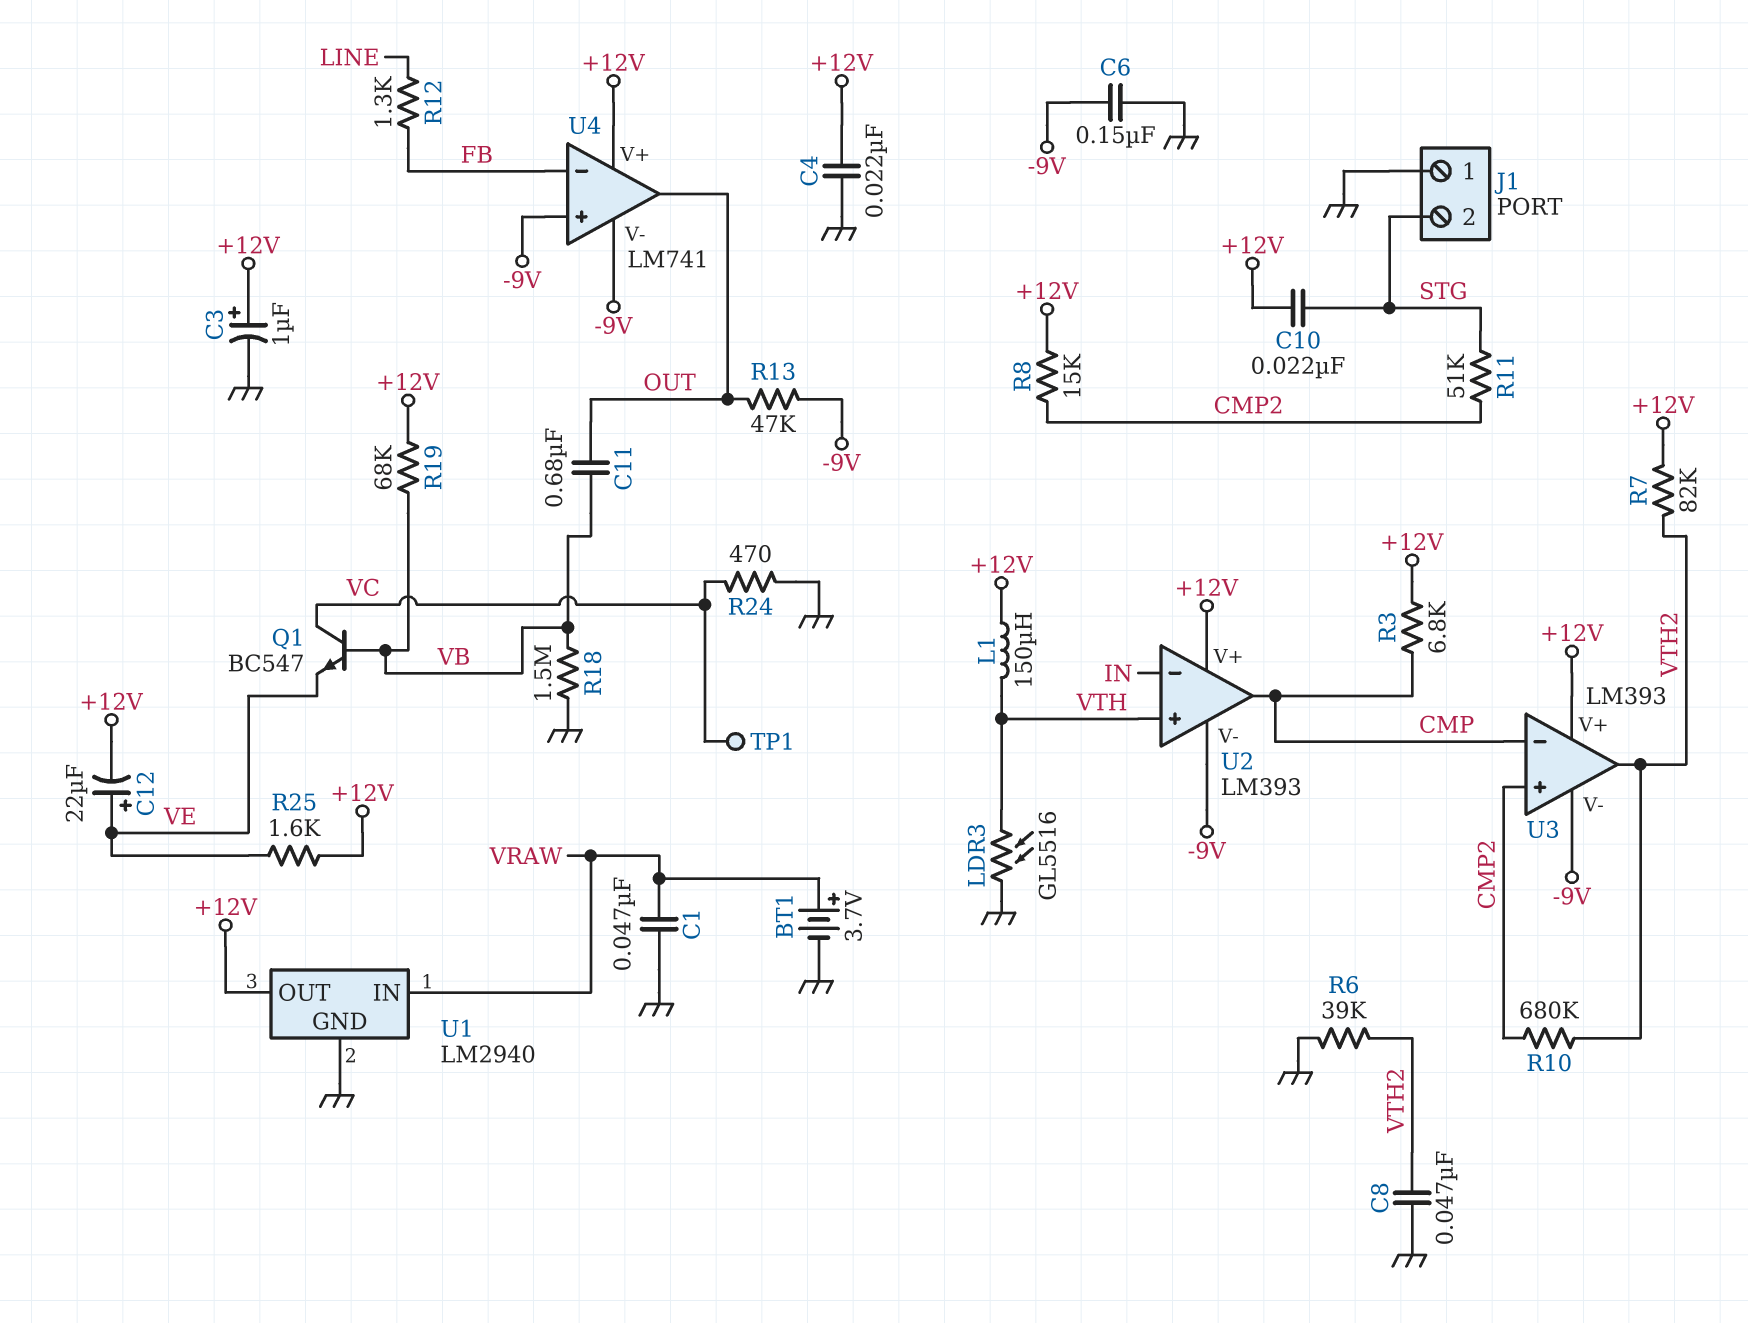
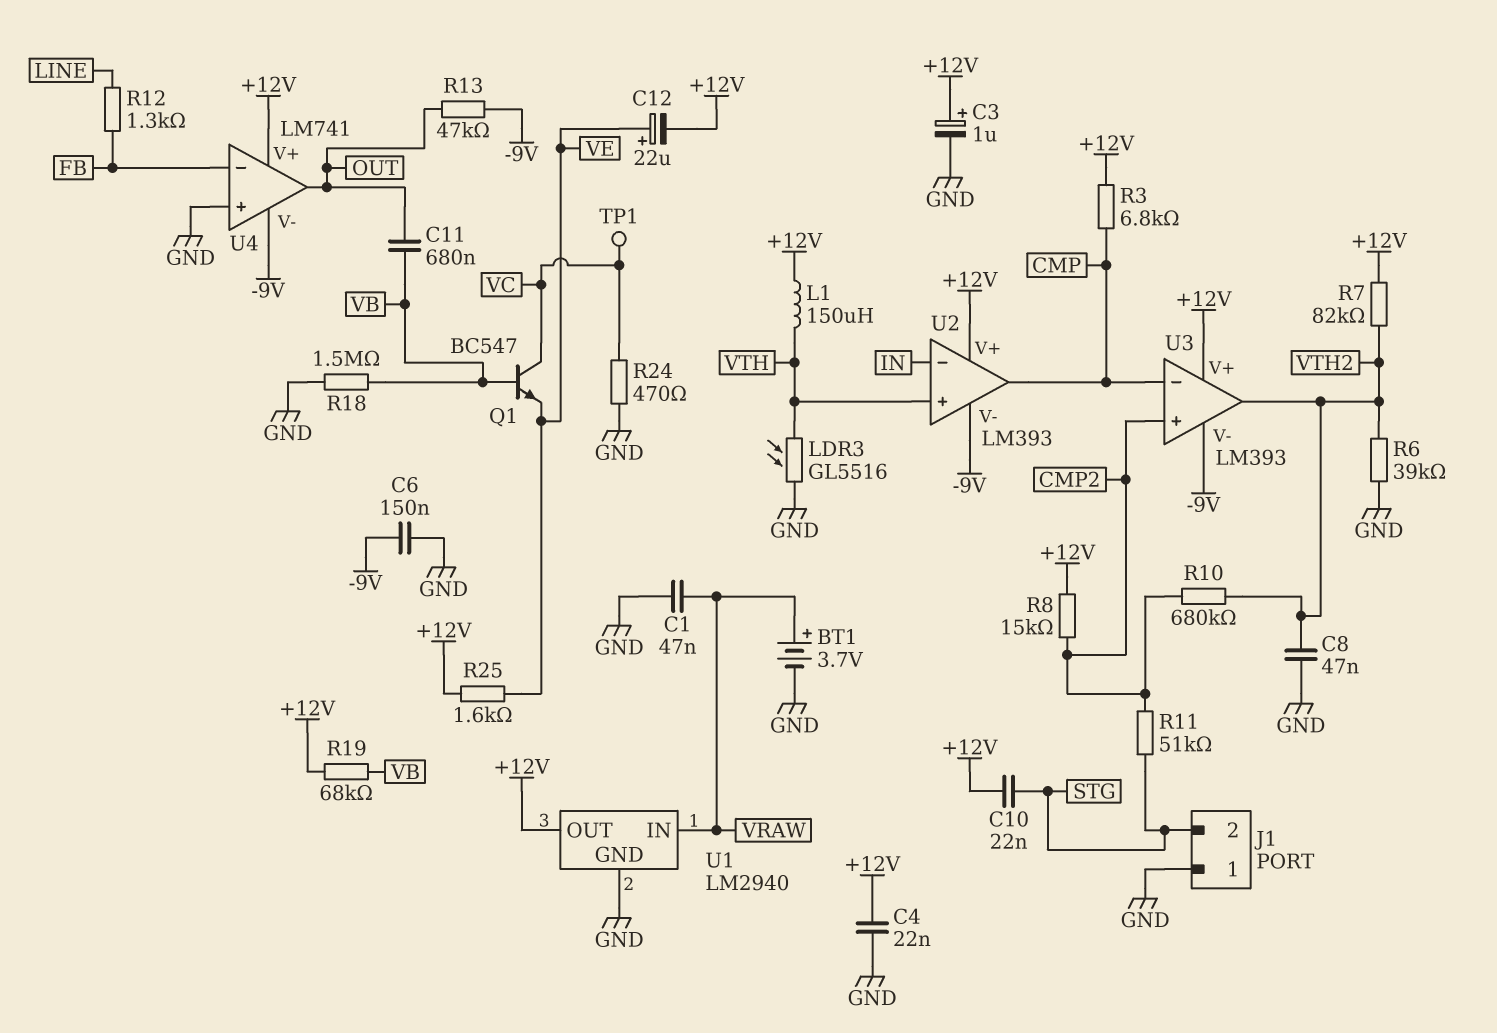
U4 pin in+: -9V -> GND

